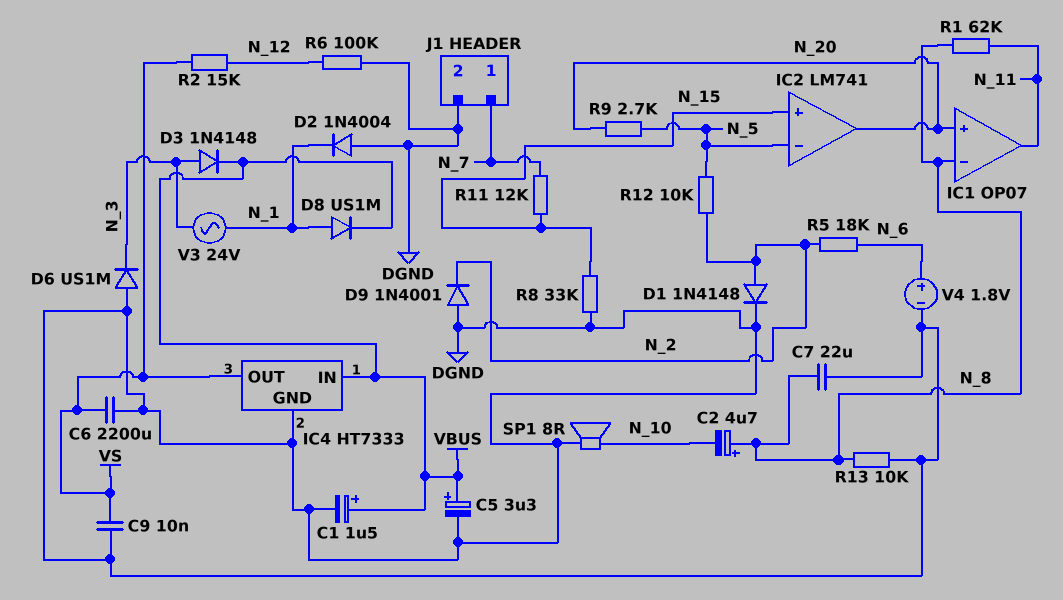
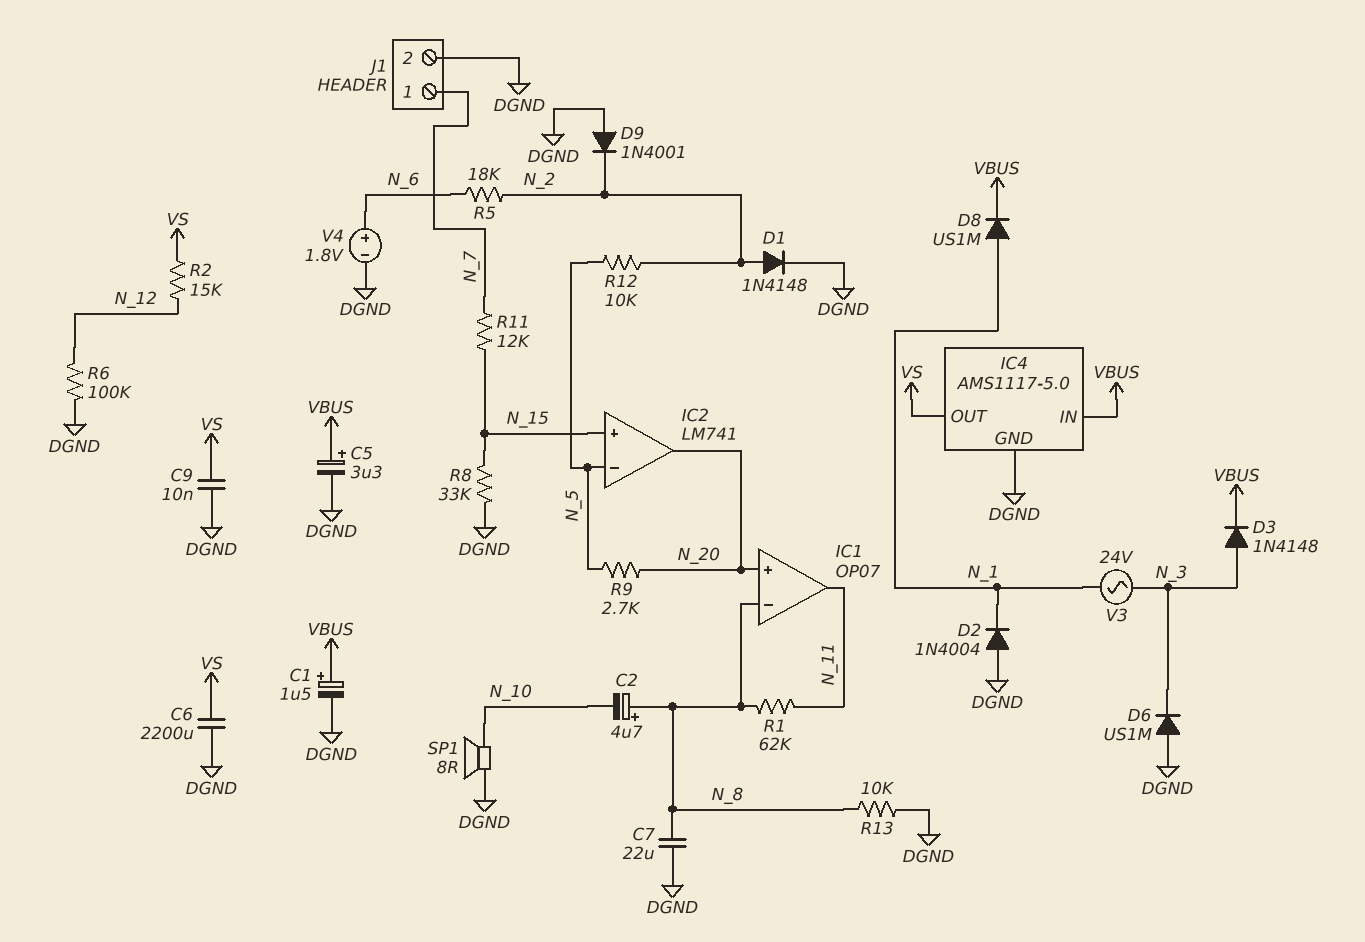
IC4: HT7333 -> AMS1117-5.0

